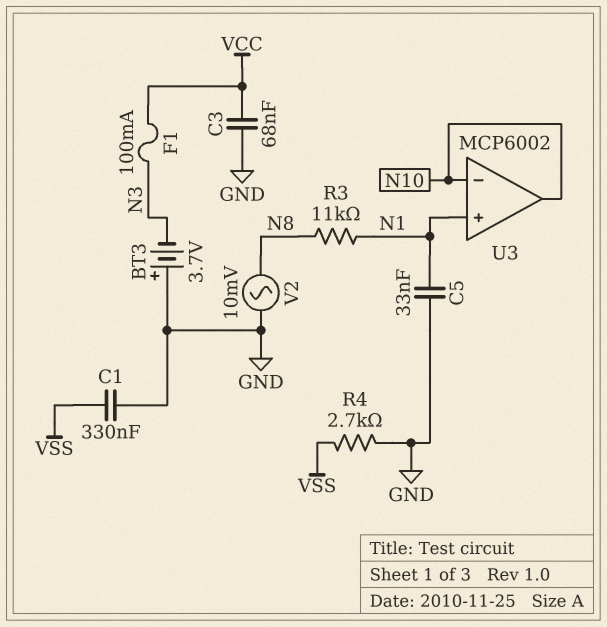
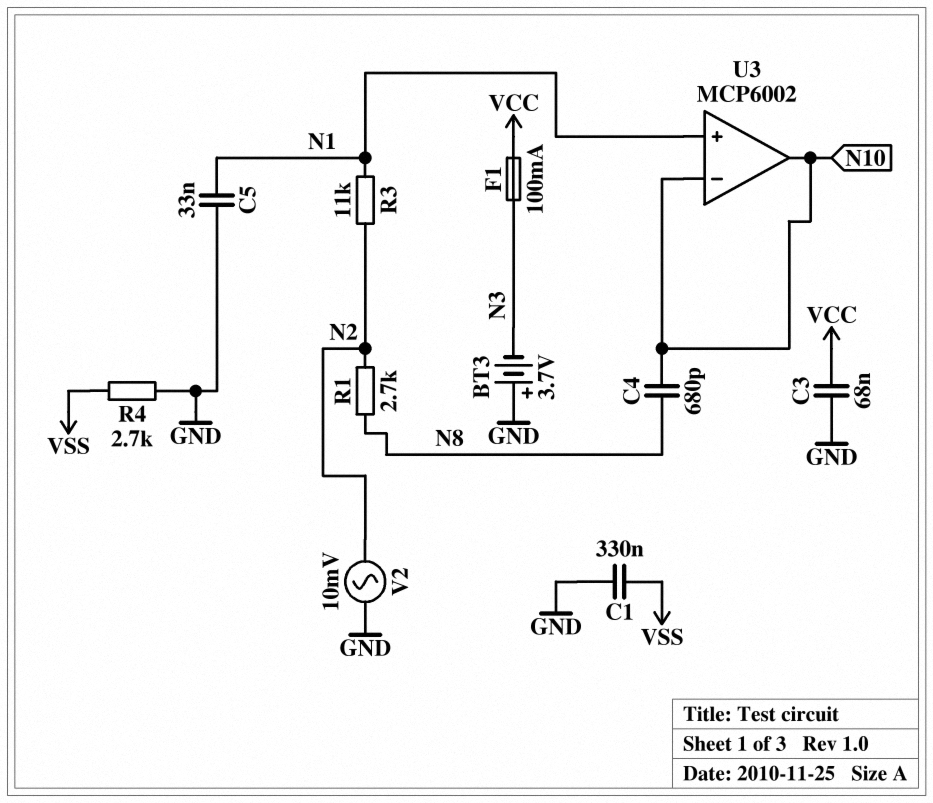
C4: none -> 680pF (N8, N10)
R1: none -> 2.7k (N2, N8)
R3: 11k (N1, N8) -> 11k (N1, N2)
V2: AC 10mV (GND, N8) -> AC 10mV (GND, N2)

